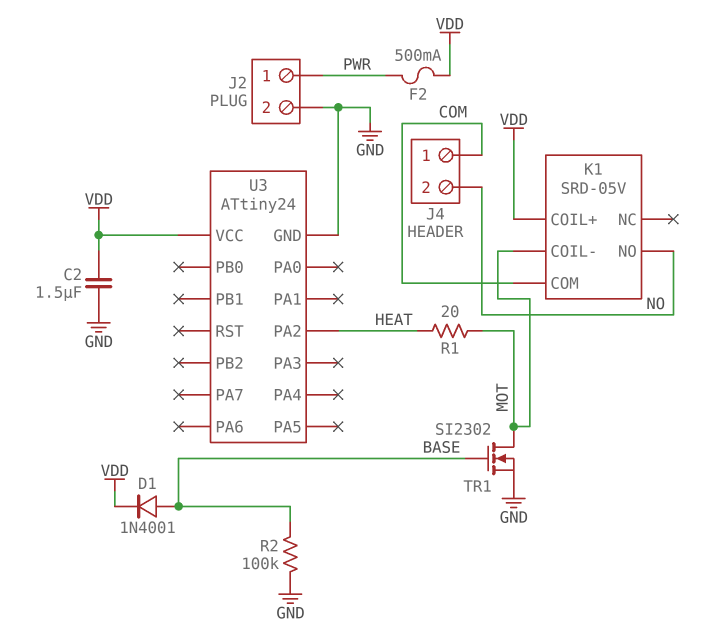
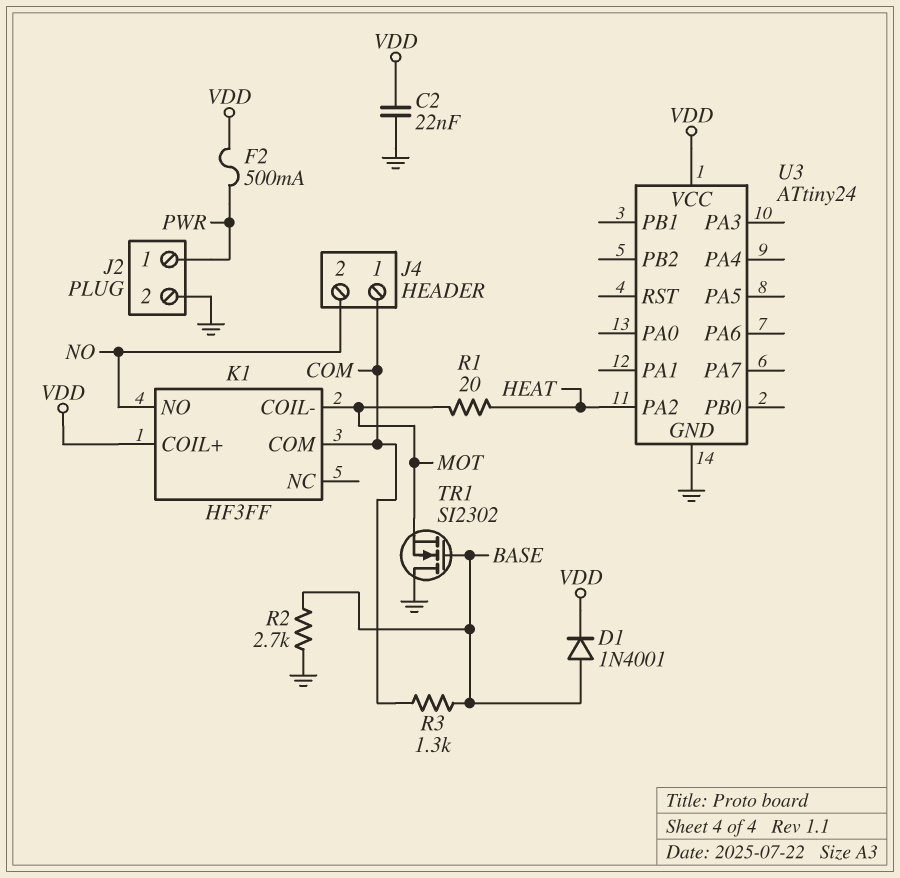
C2: 1.5uF (GND, VDD) -> 22nF (GND, VDD)
K1: SRD-05V -> HF3FF
R2: 100k (BASE, GND) -> 2.7k (BASE, GND)
R3: none -> 1.3k (BASE, COM)
TR1: NMOS SI2302 (G BASE, D MOT, S GND) -> NMOS SI2302 (G BASE, D GND, S MOT)

